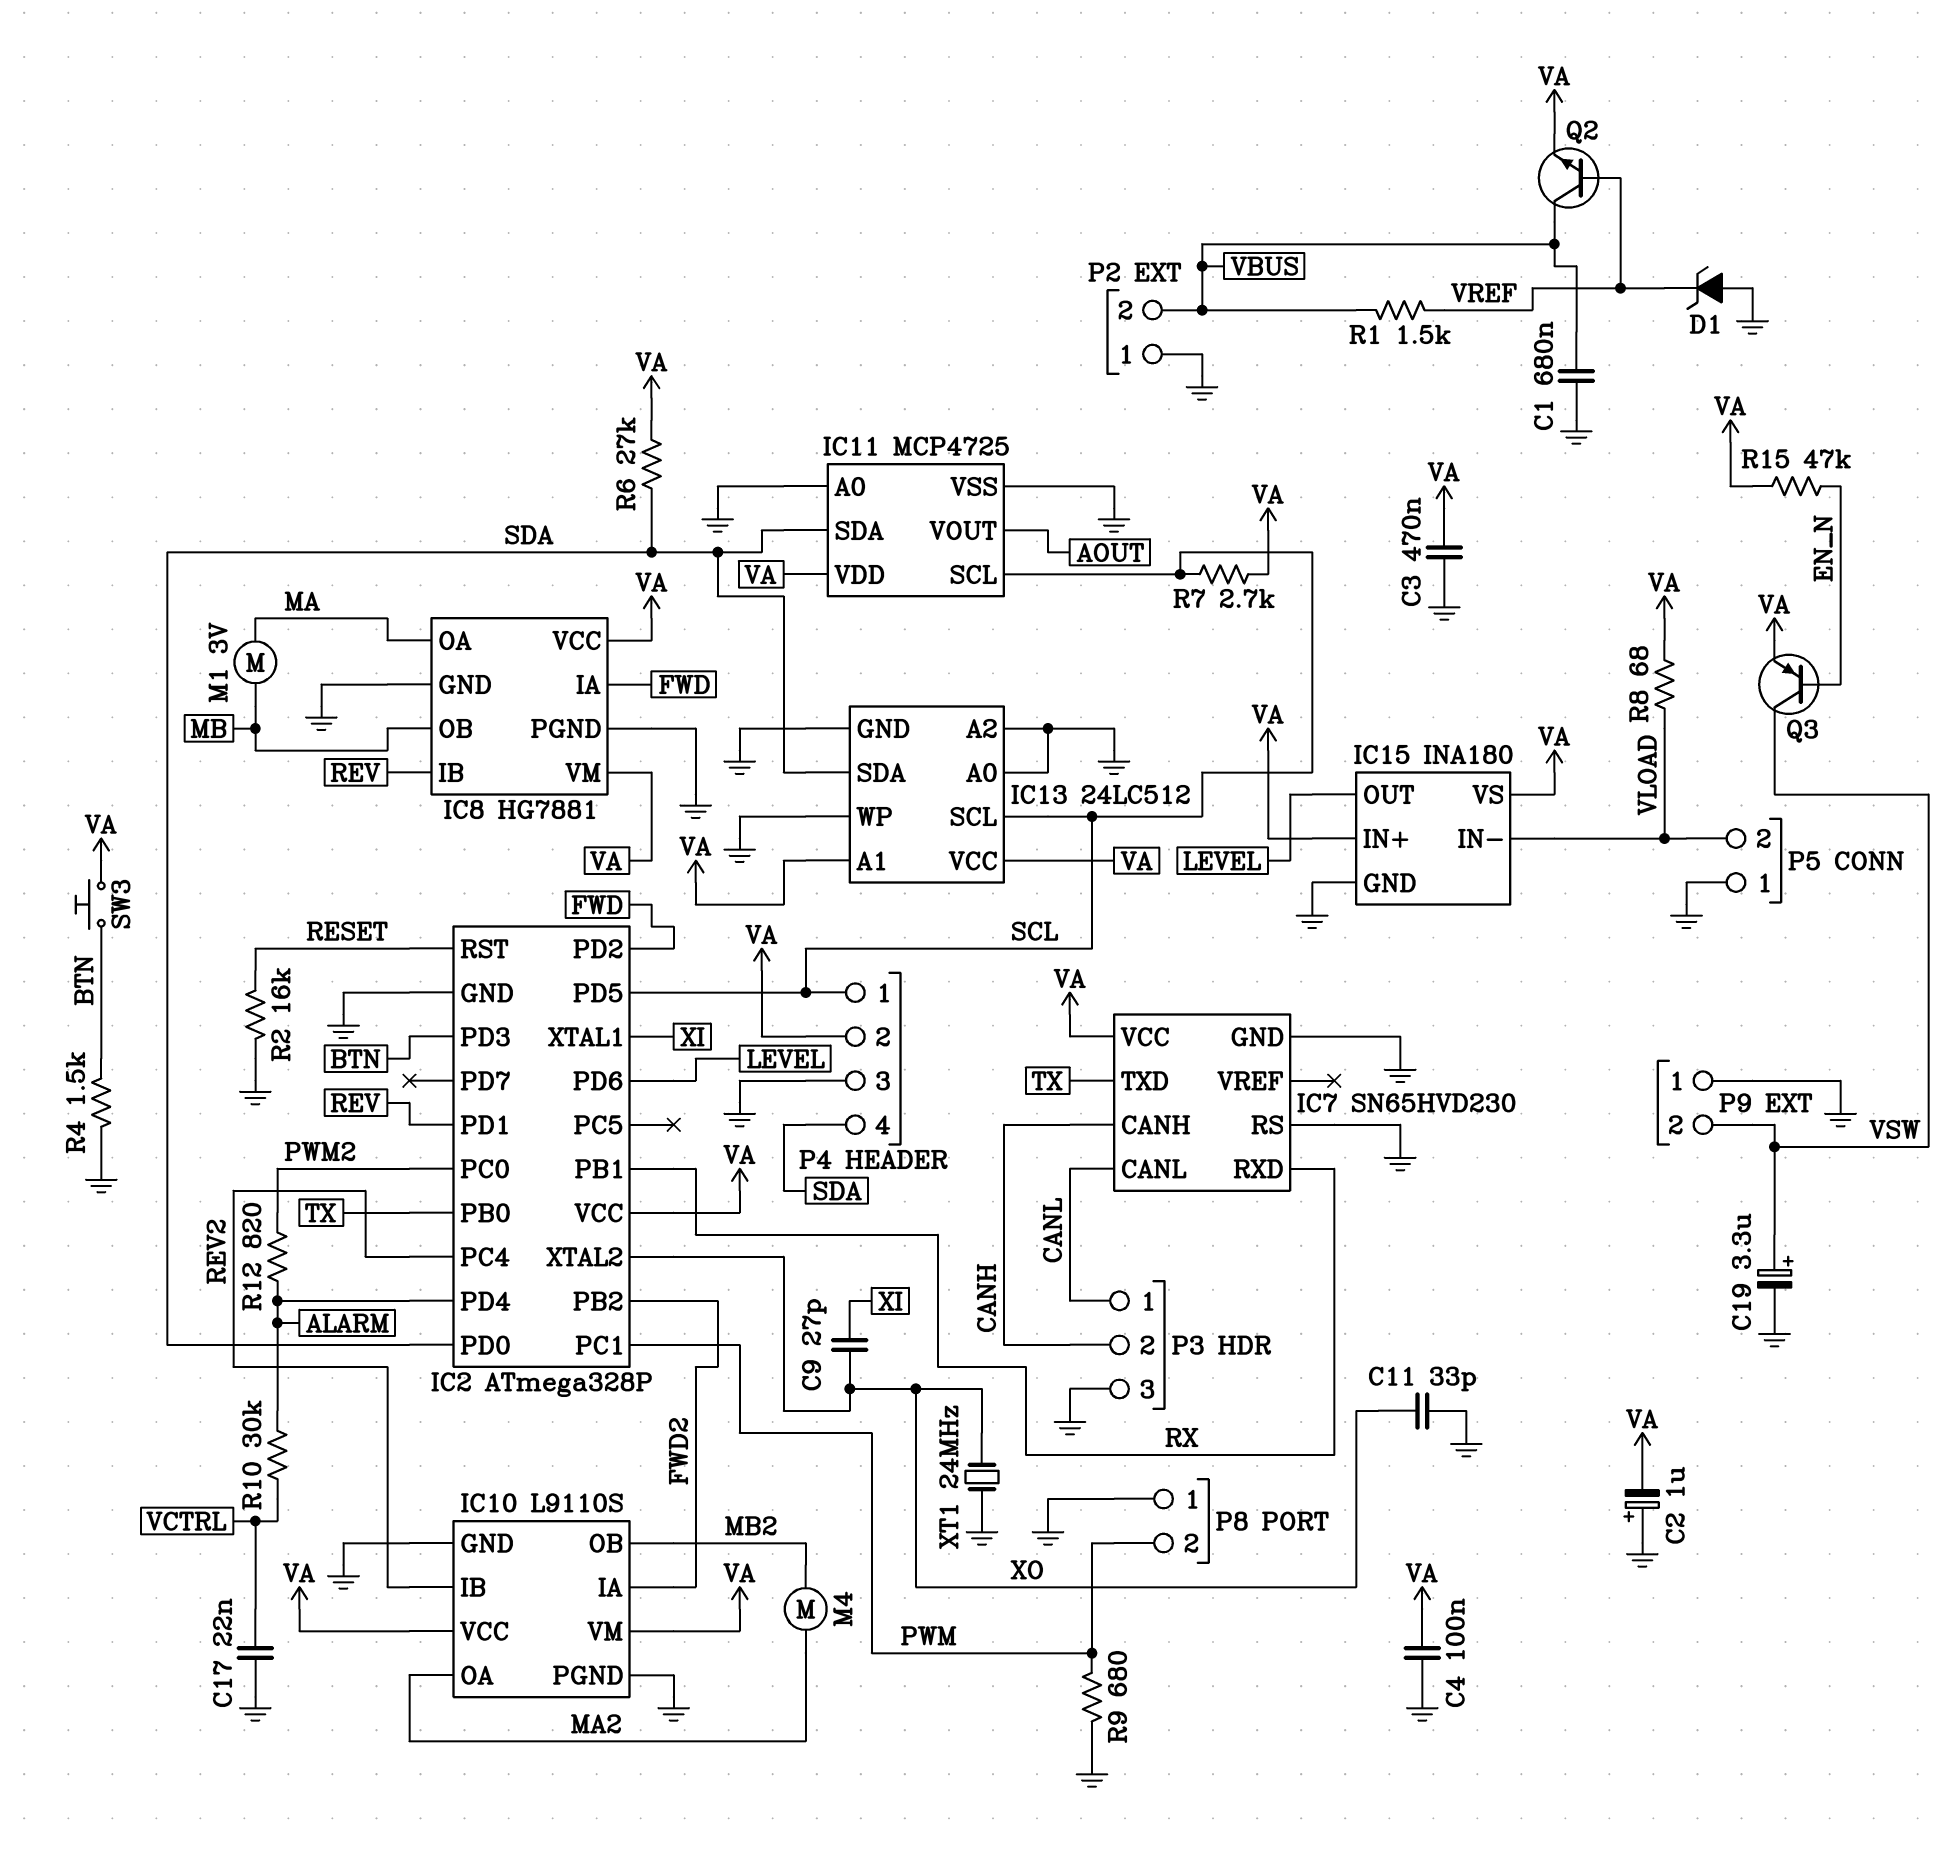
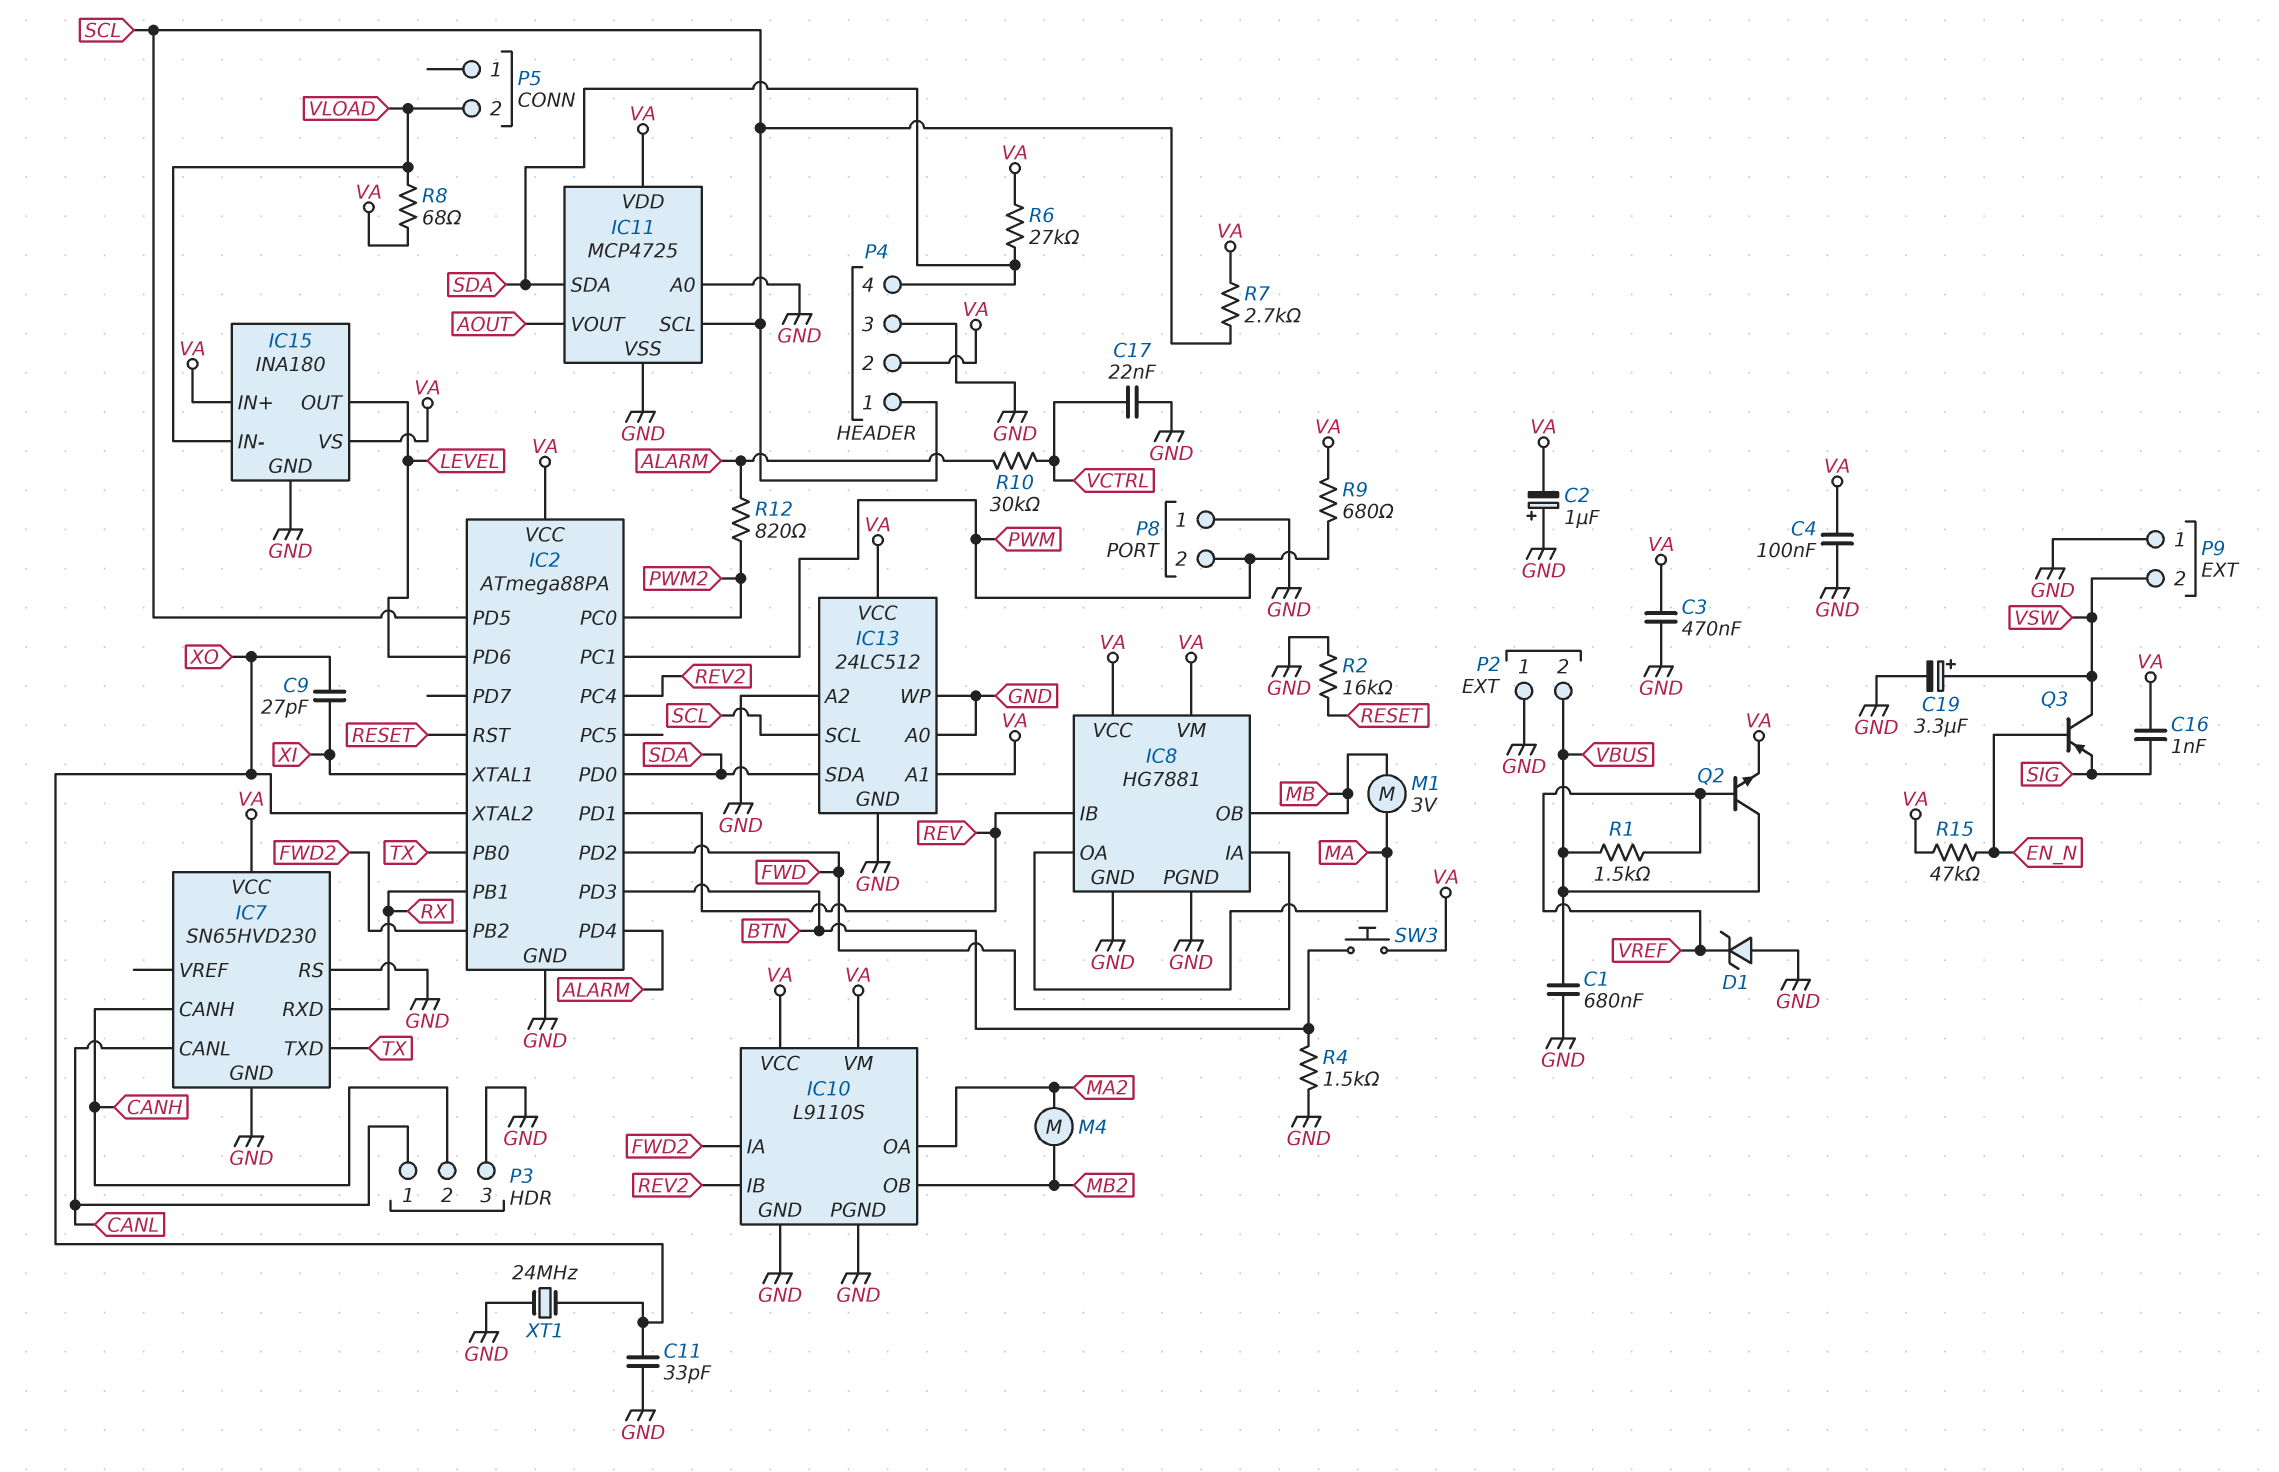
C16: none -> 1nF (SIG, VA)
IC2: ATmega328P -> ATmega88PA
P5 pin 1: GND -> none
Q3: PNP (B EN_N, C VSW, E VA) -> PNP (B EN_N, C VSW, E SIG)
R9: 680 (GND, PWM) -> 680 (PWM, VA)

